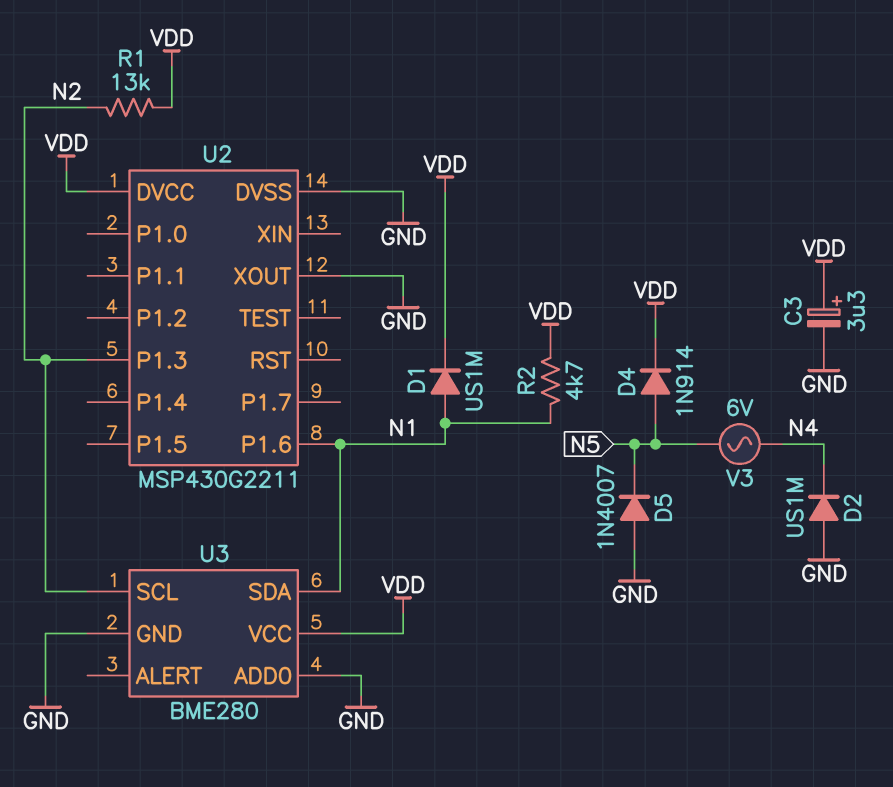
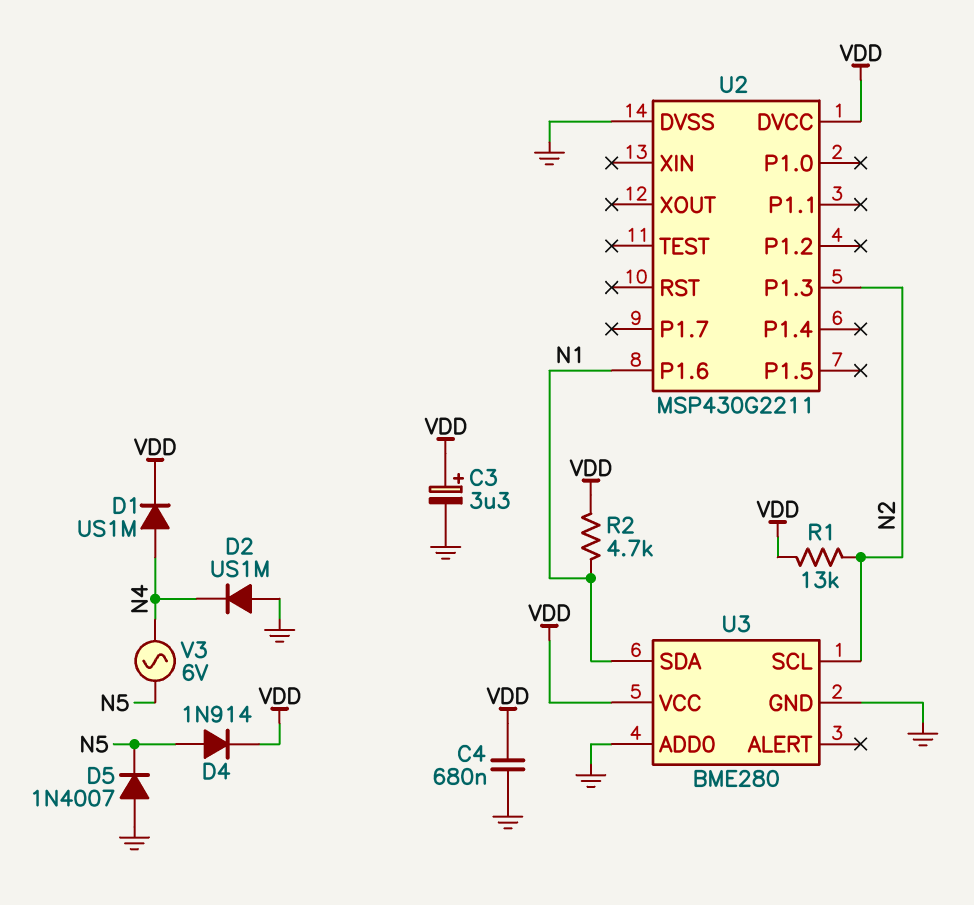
C4: none -> 680nF (GND, VDD)
D1: diode US1M (A N1, K VDD) -> diode US1M (A N4, K VDD)
U2 pin XOUT: GND -> none

